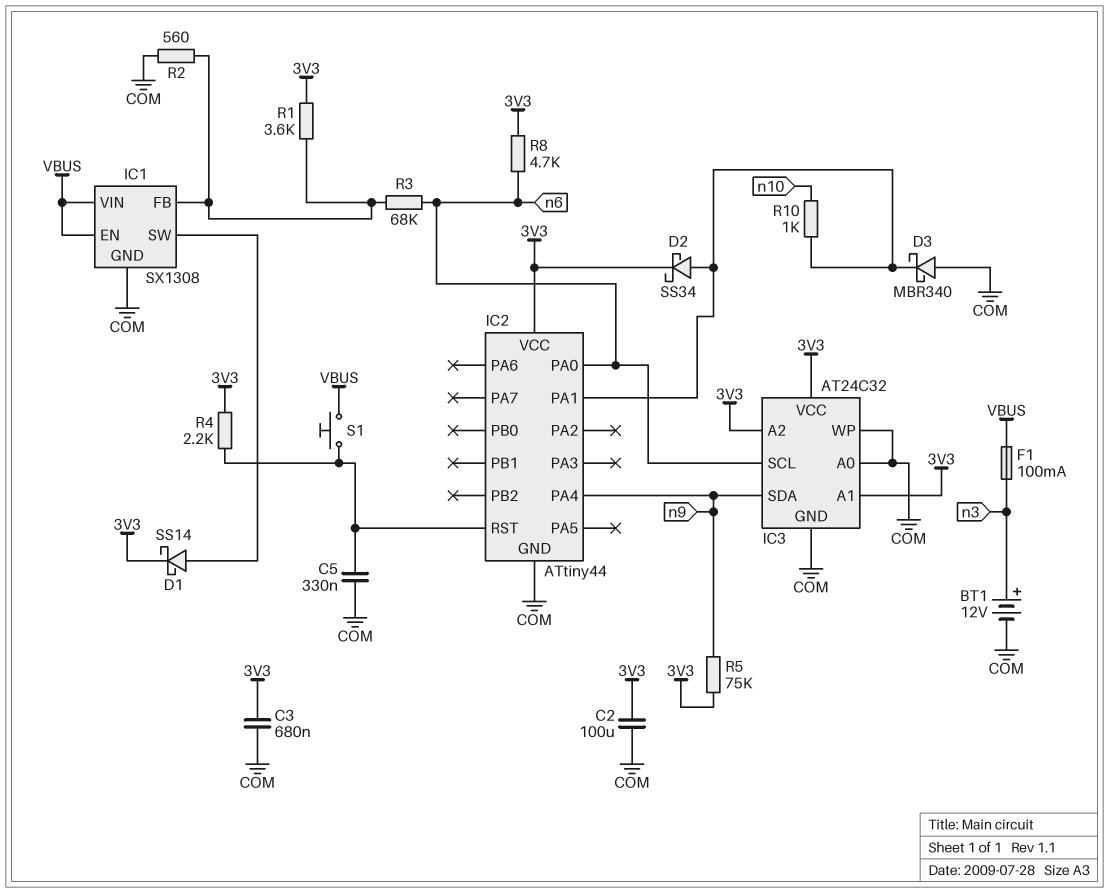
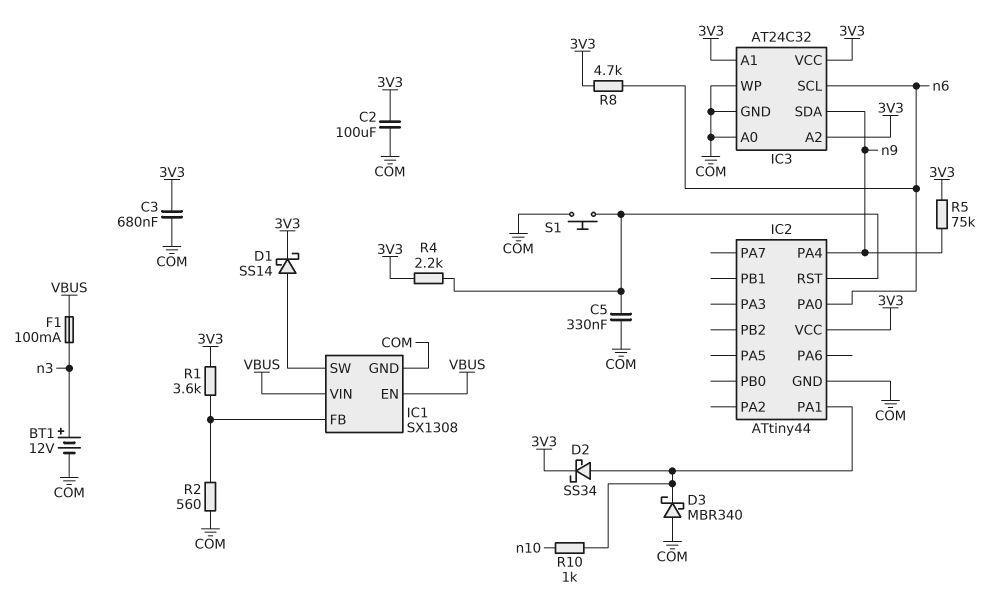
R3: 68k (IC1/FB, n6) -> none
S1: button (IC2/RST, VBUS) -> button (COM, IC2/RST)

